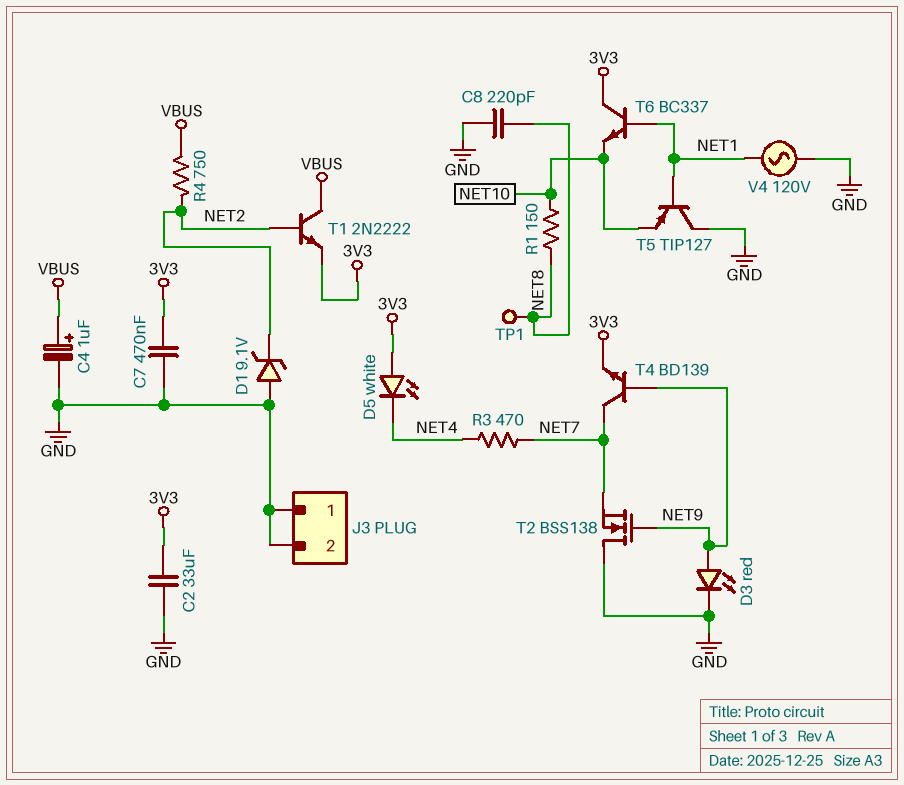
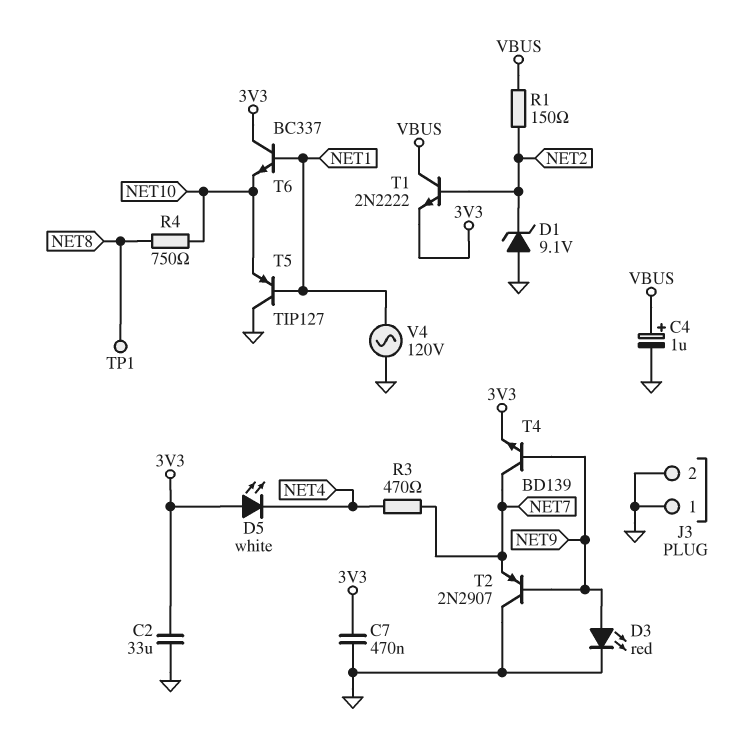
C8: 220pF (GND, NET8) -> none
R1: 150 (NET8, NET10) -> 150 (NET2, VBUS)
R4: 750 (NET2, VBUS) -> 750 (NET8, NET10)
T2: NMOS BSS138 (G NET9, D GND, S NET7) -> PNP 2N2907 (B NET9, C GND, E NET7)

